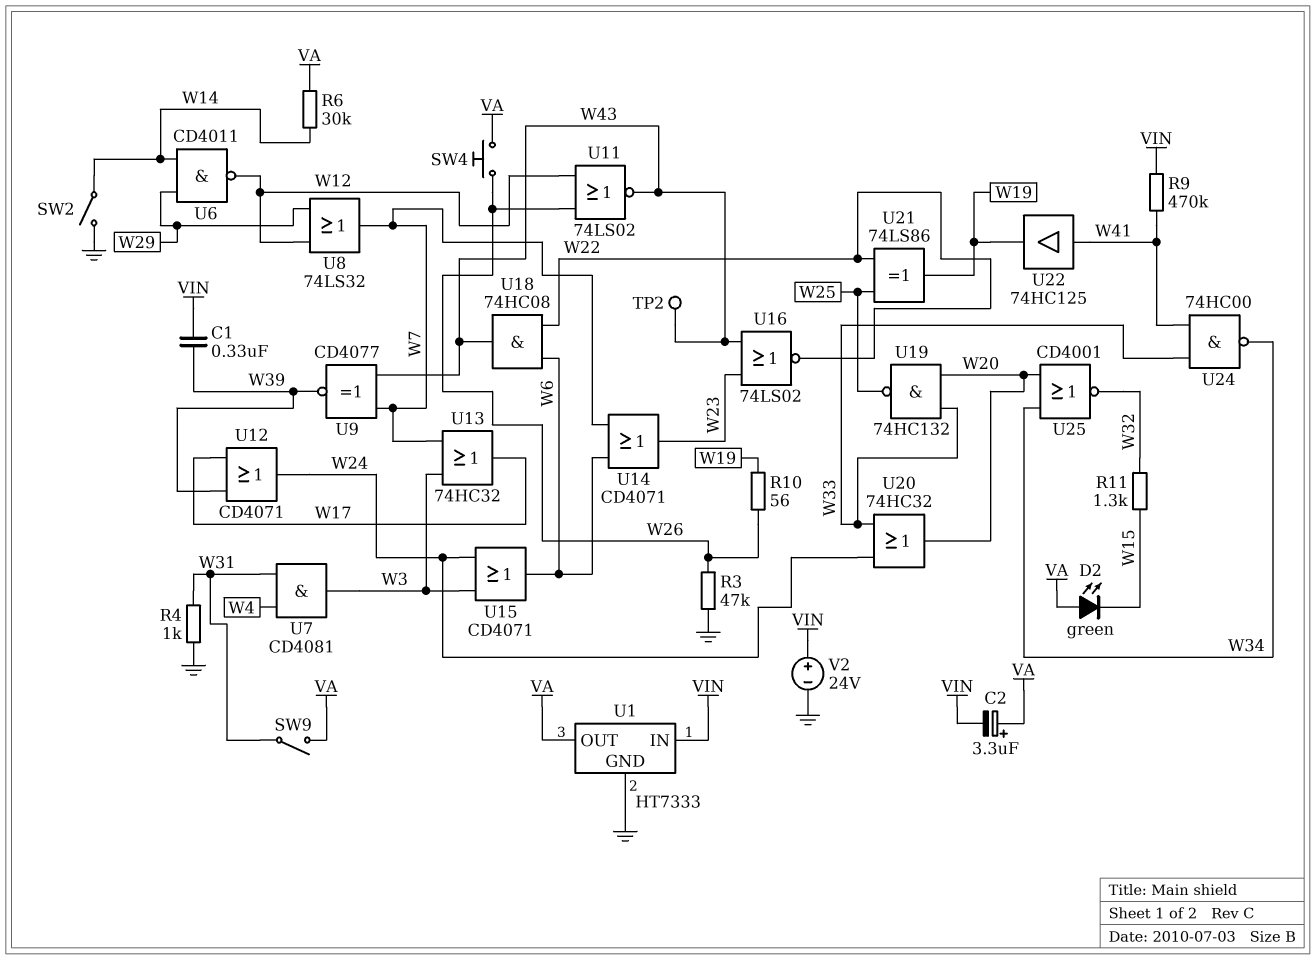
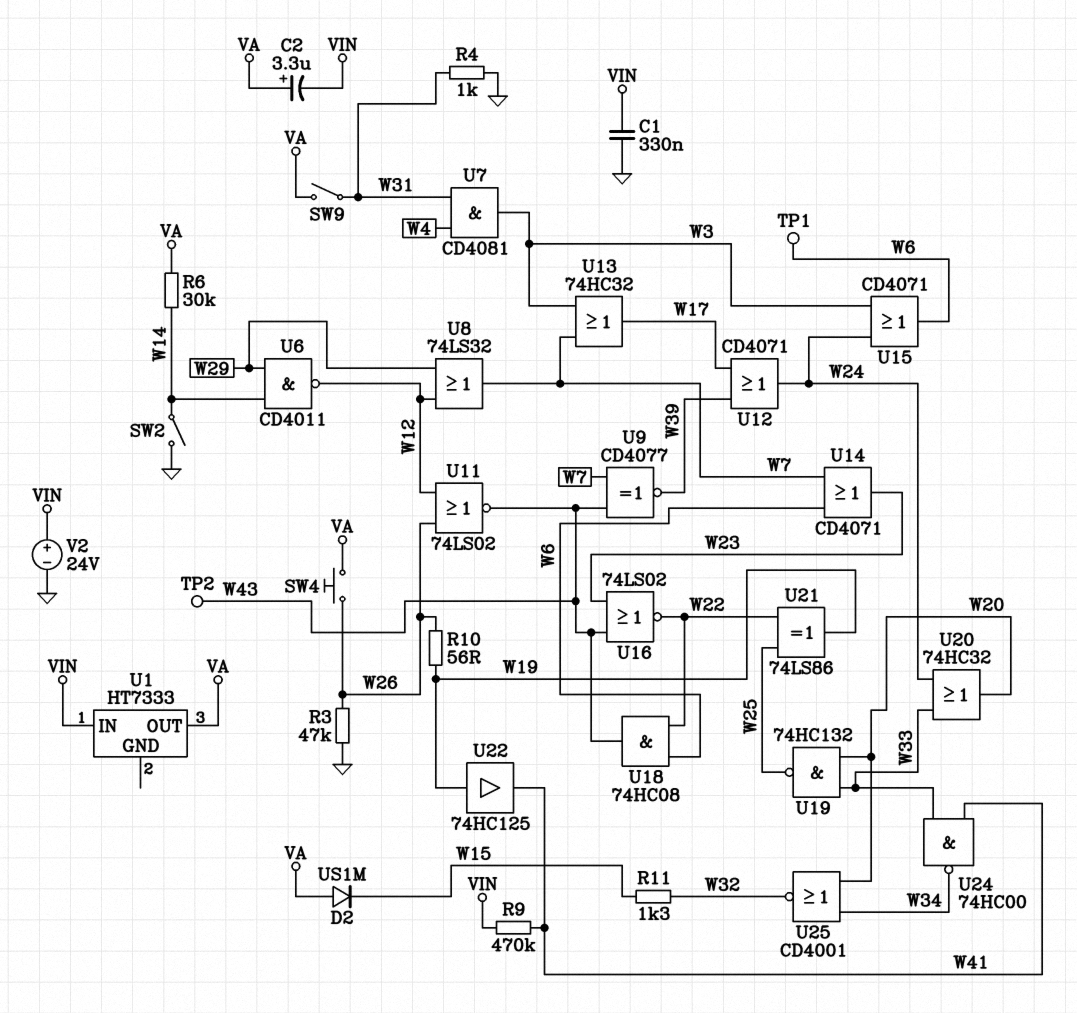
C1: 330nF (VIN, W39) -> 330nF (GND, VIN)
D2: LED green (A VA, K W15) -> diode US1M (A VA, K W15)
TP1: none -> test point (W6)
U1 pin GND: GND -> none
U22: buffer 74HC125 (in W41, out W19) -> buffer 74HC125 (in W19, out W41)

